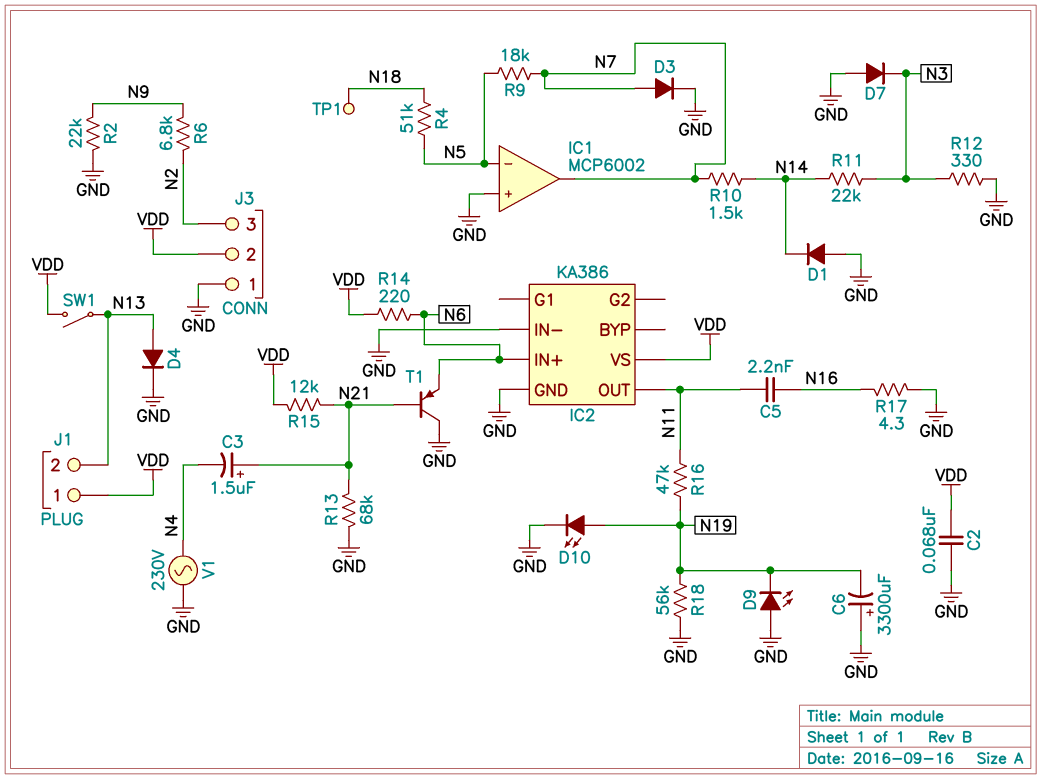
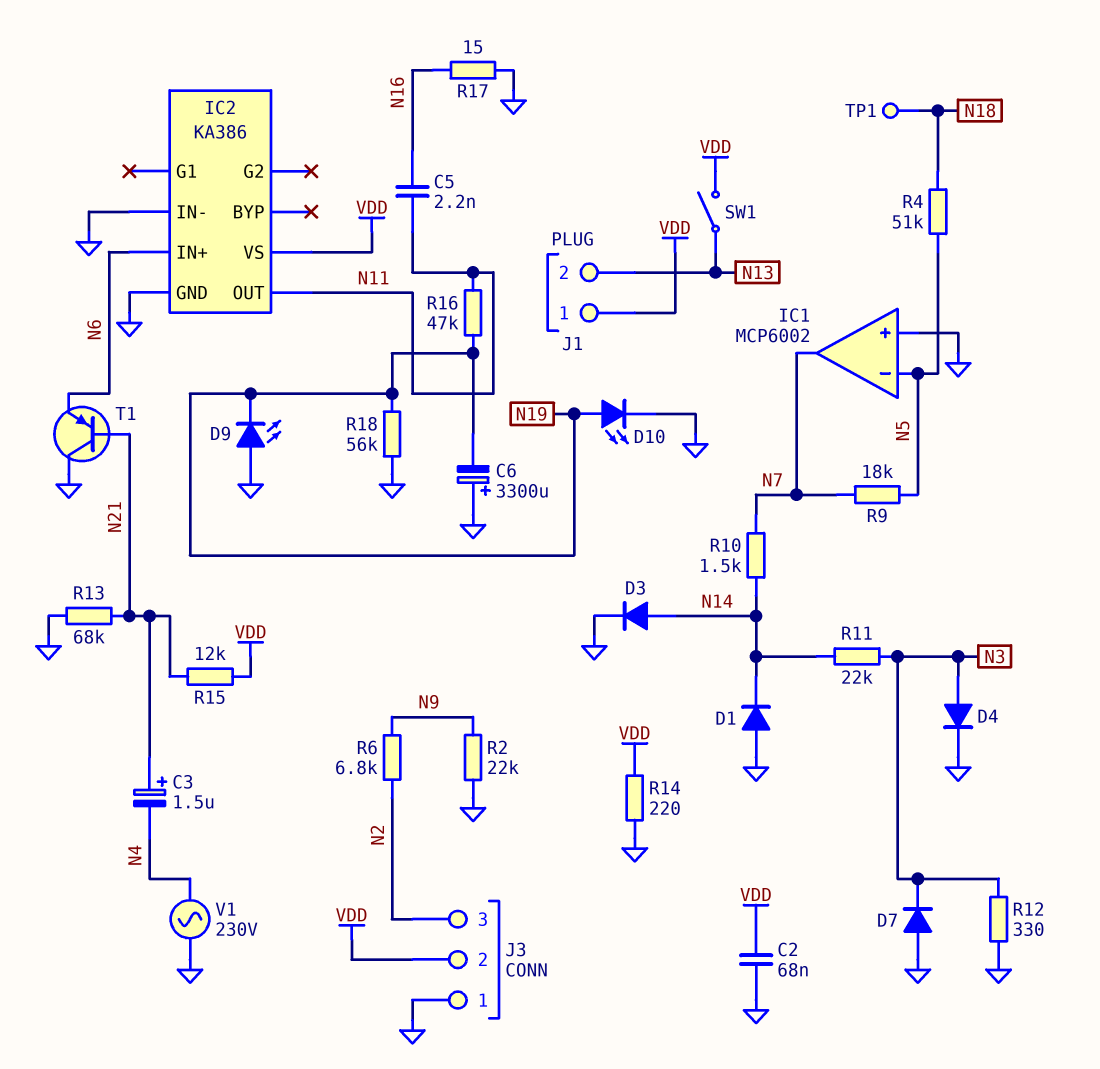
D3: diode (A N7, K GND) -> diode (A N14, K GND)
D4: diode (A N13, K GND) -> diode (A N3, K GND)
R14: 220 (N6, VDD) -> 220 (GND, VDD)
R17: 4.3 (GND, N16) -> 15 (GND, N16)

